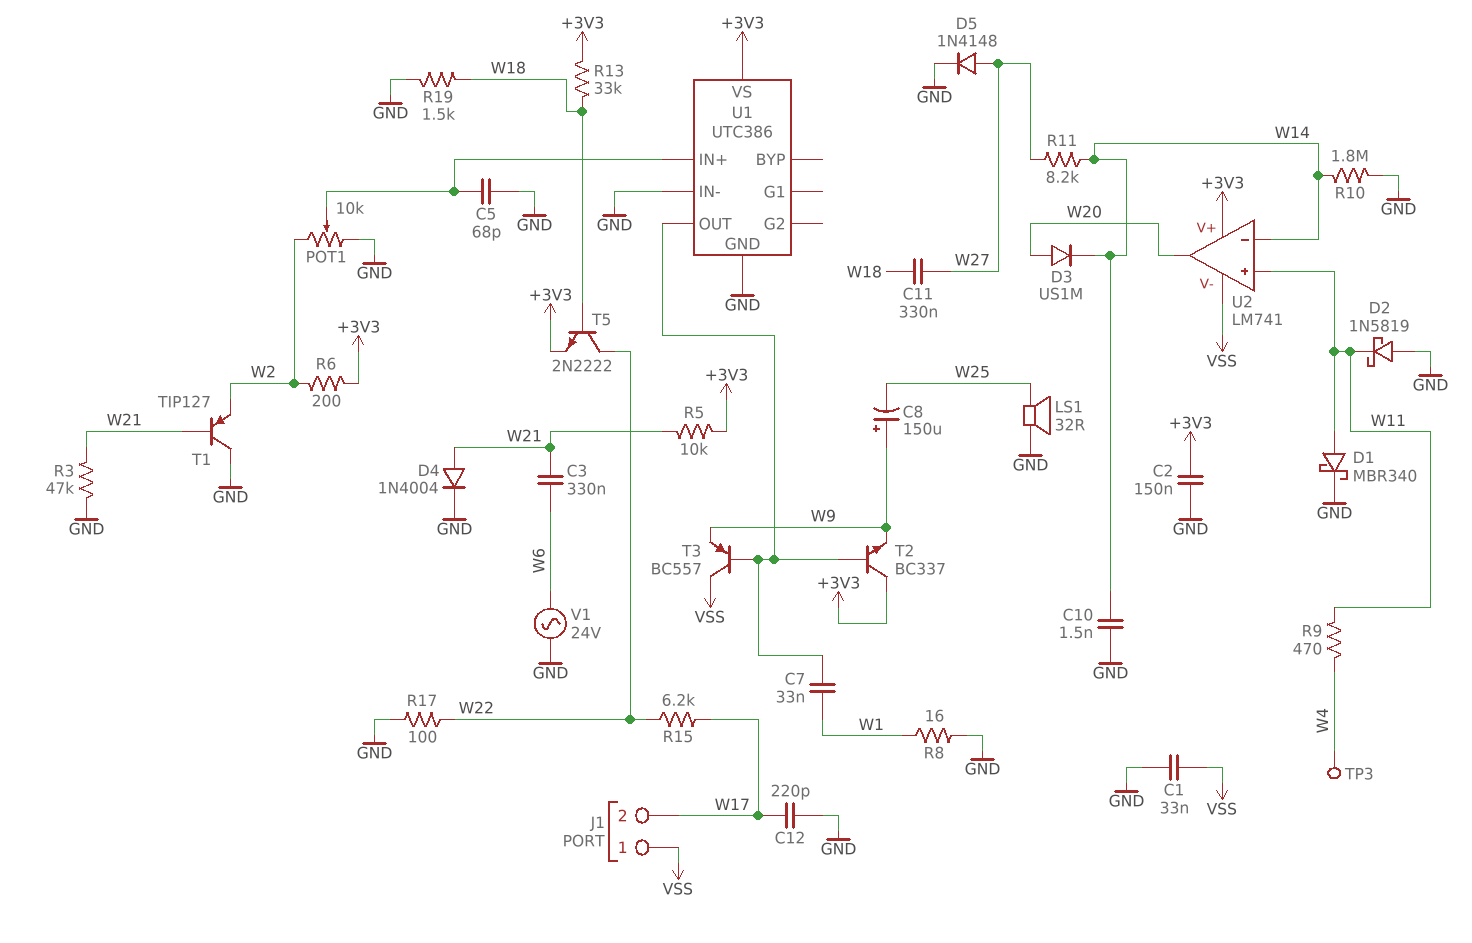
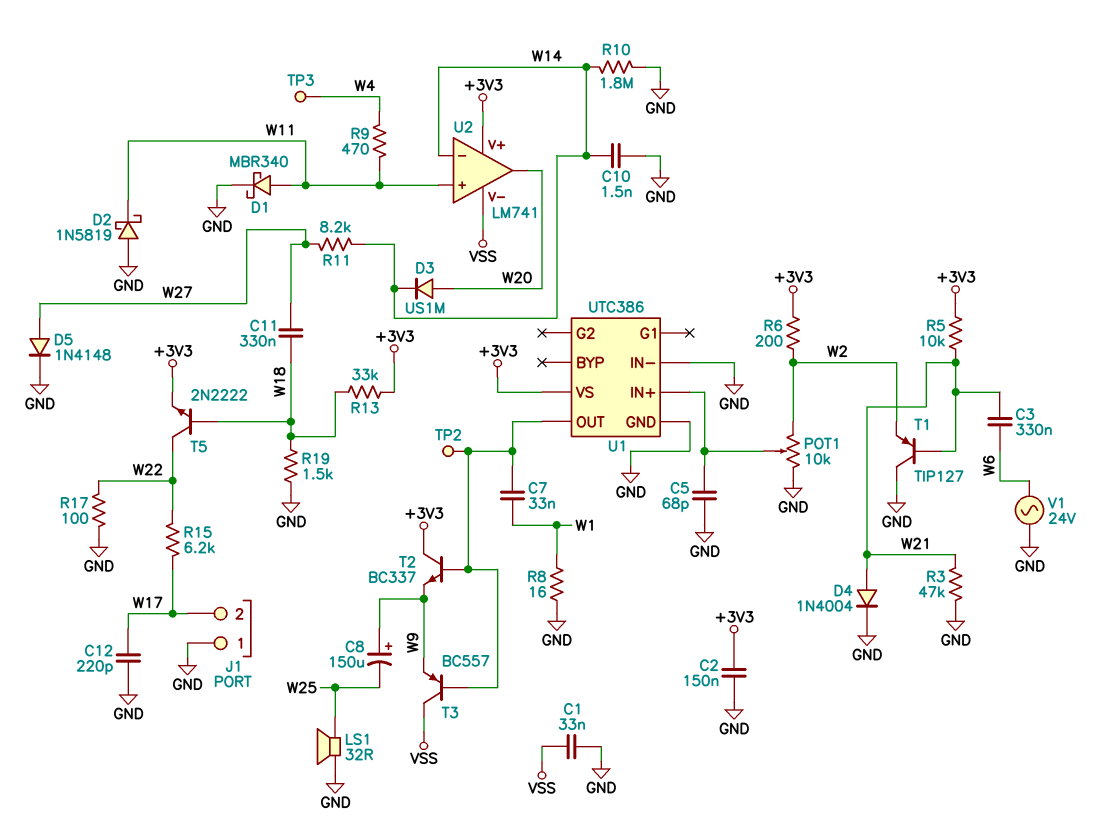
J1 pin 1: VSS -> GND
TP2: none -> test point (U1/OUT)

